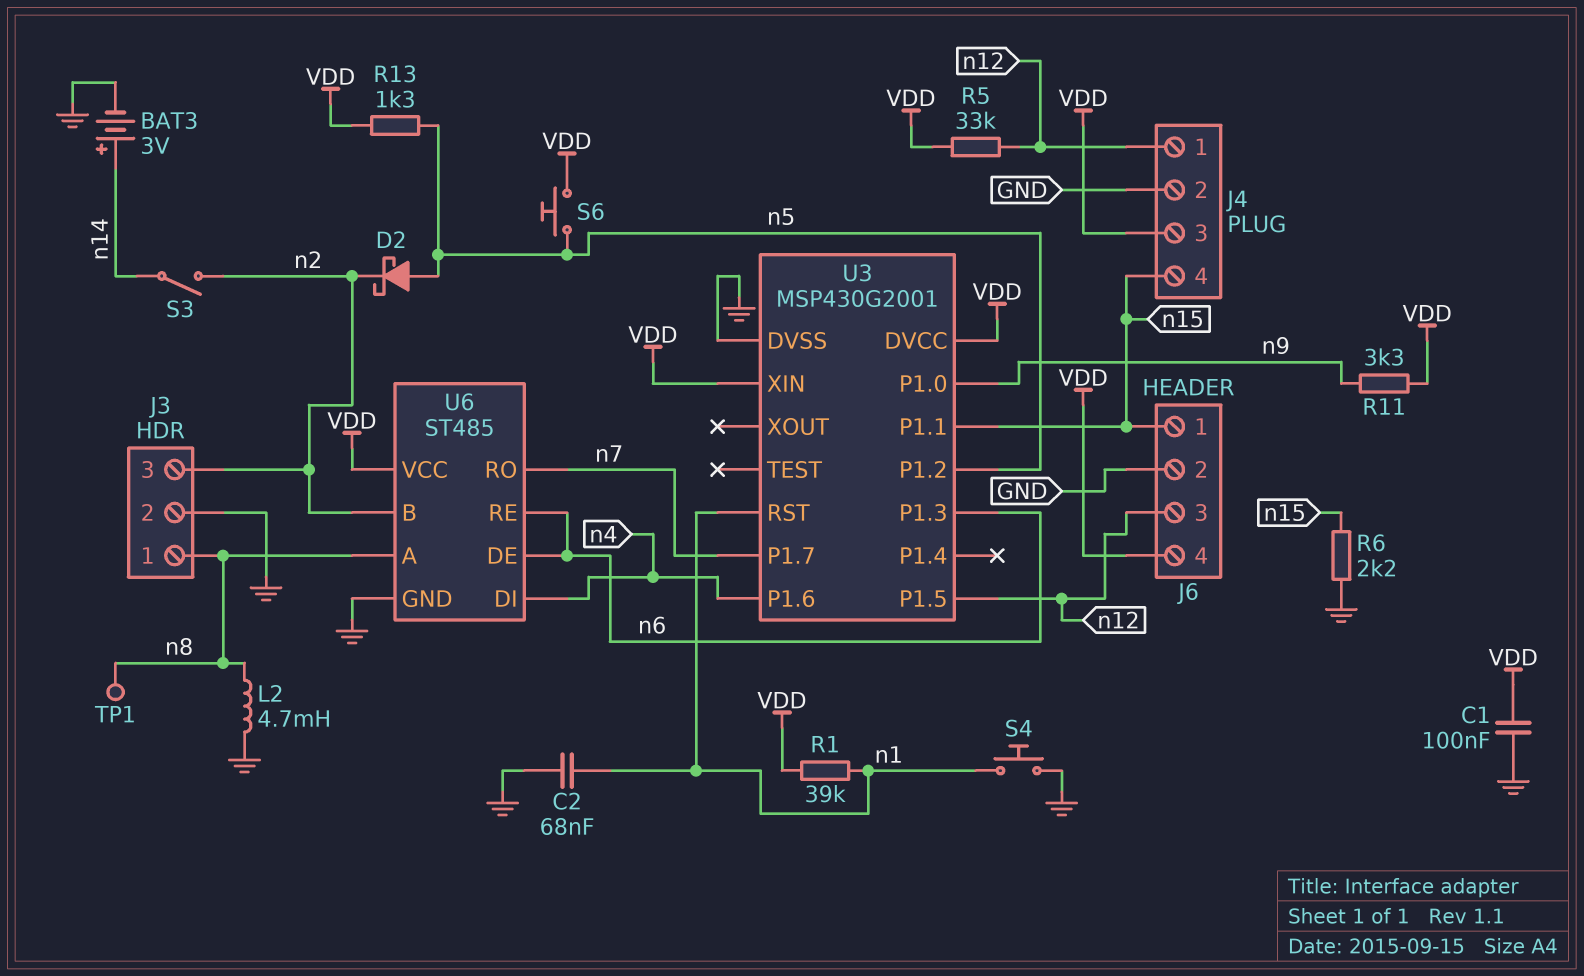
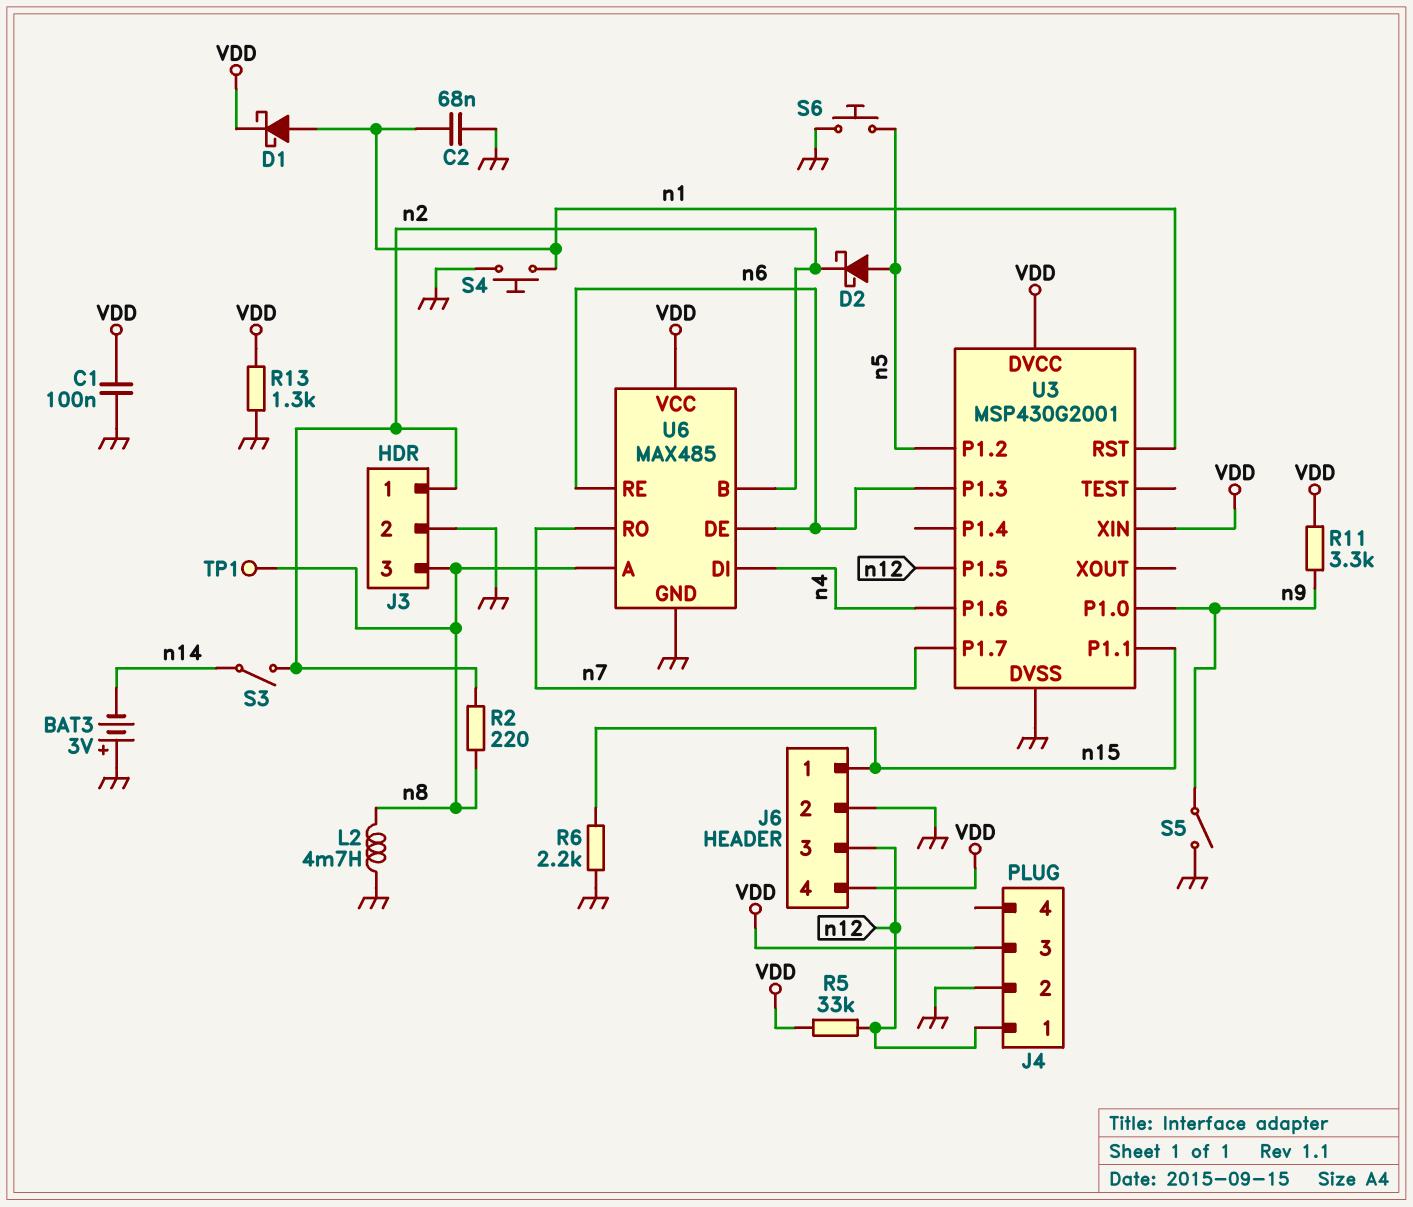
BAT3: 3V (plus n14, minus GND) -> 3V (plus GND, minus n14)
D1: none -> schottky (A n1, K VDD)
J3 pin 1: n8 -> n2
J3 pin 3: n2 -> n8
J4 pin 4: n15 -> none
R1: 39k (VDD, n1) -> none
R2: none -> 220 (n2, n8)
R13: 1.3k (VDD, n5) -> 1.3k (GND, VDD)
S5: none -> switch (GND, n9)
S6: button (VDD, n5) -> button (GND, n5)
U6: ST485 -> MAX485

